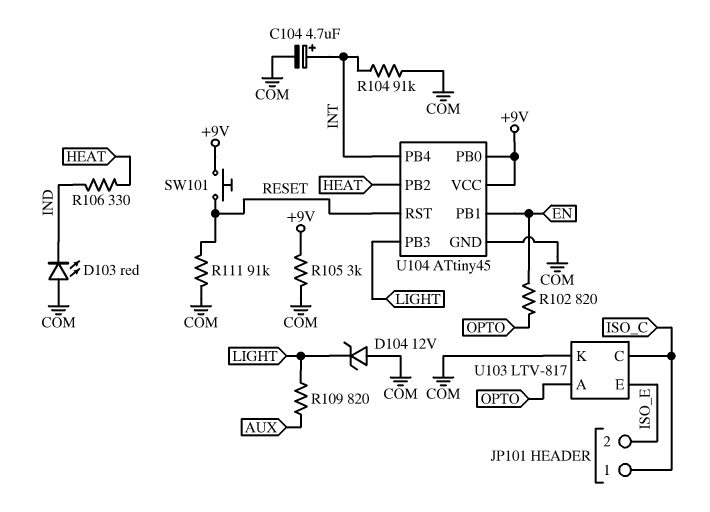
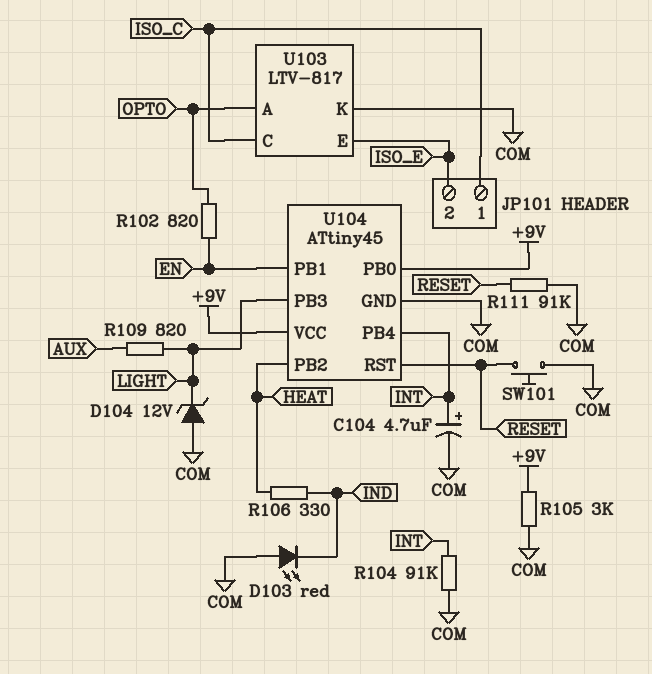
SW101: button (+9V, RESET) -> button (COM, RESET)

